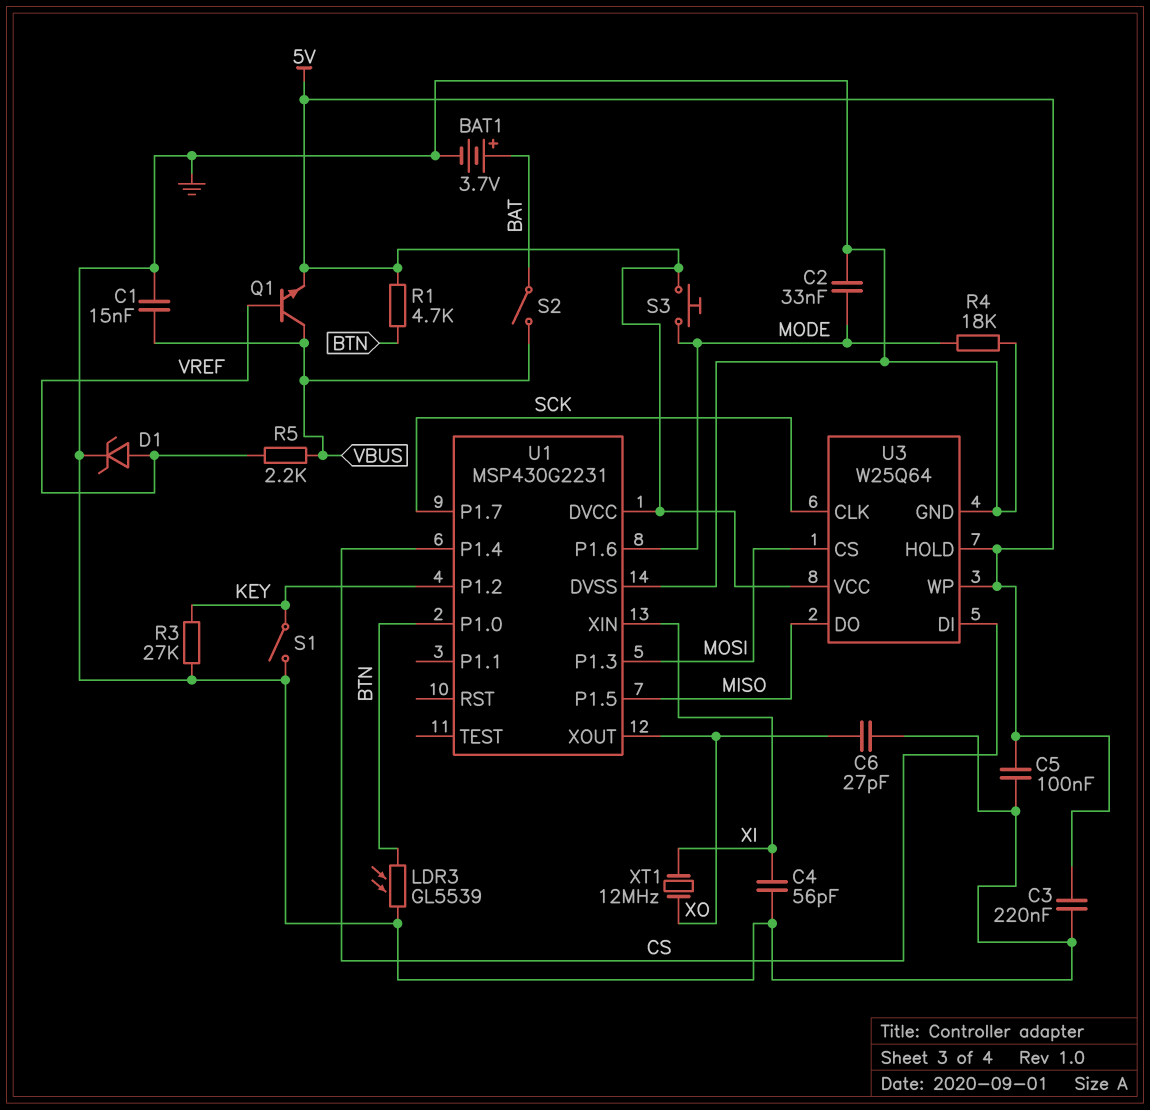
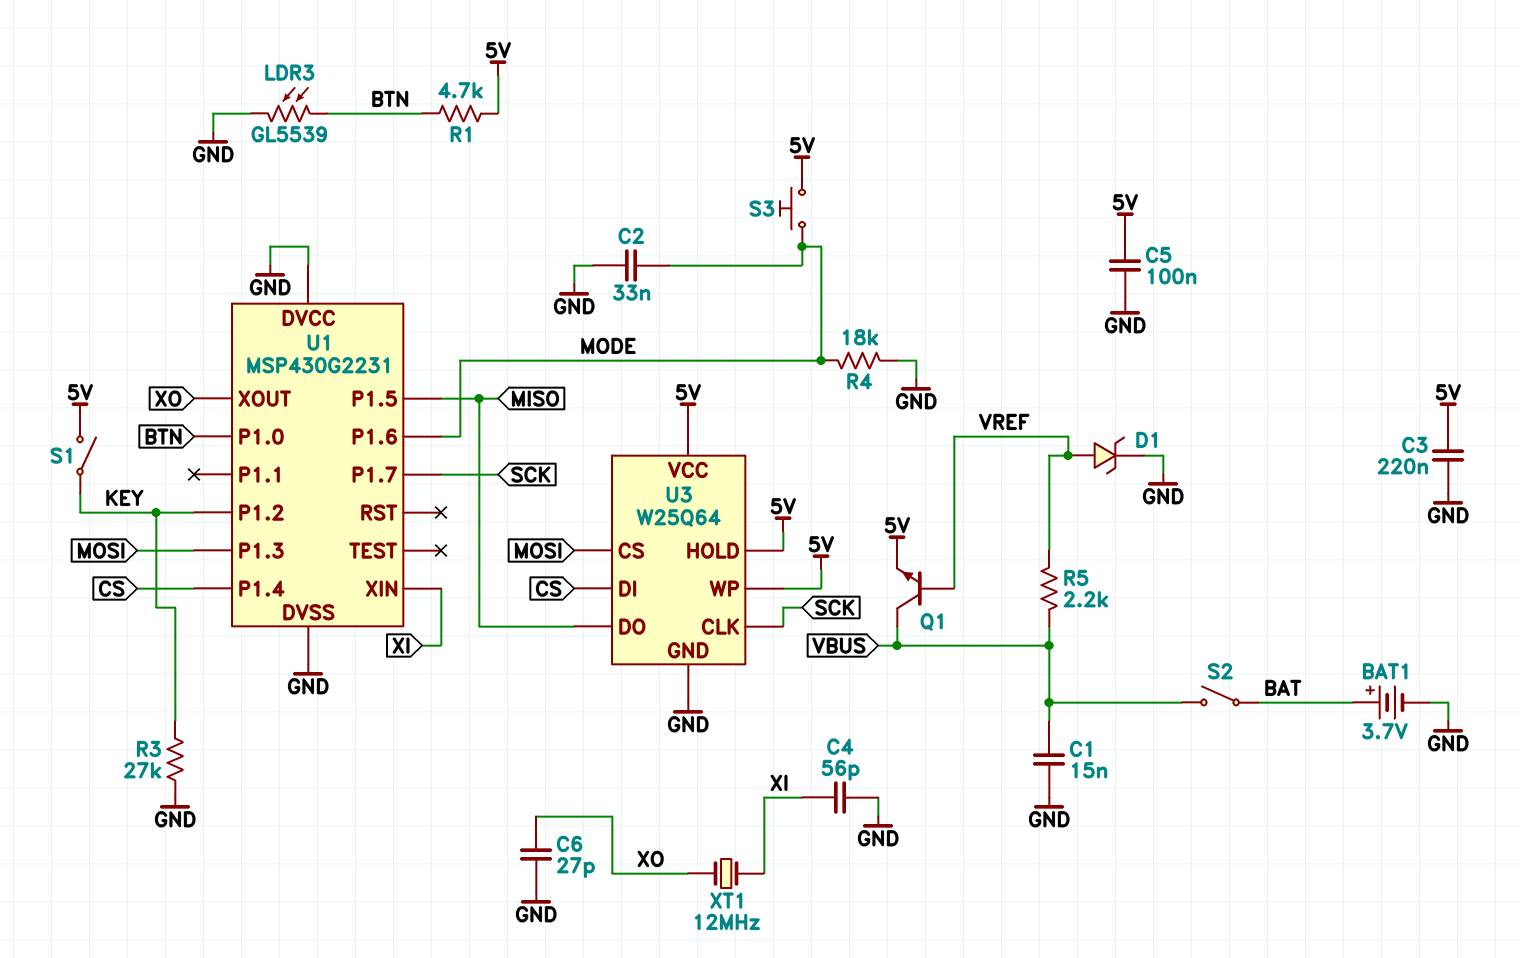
S1: switch (GND, KEY) -> switch (5V, KEY)
U1 pin DVCC: 5V -> GND

